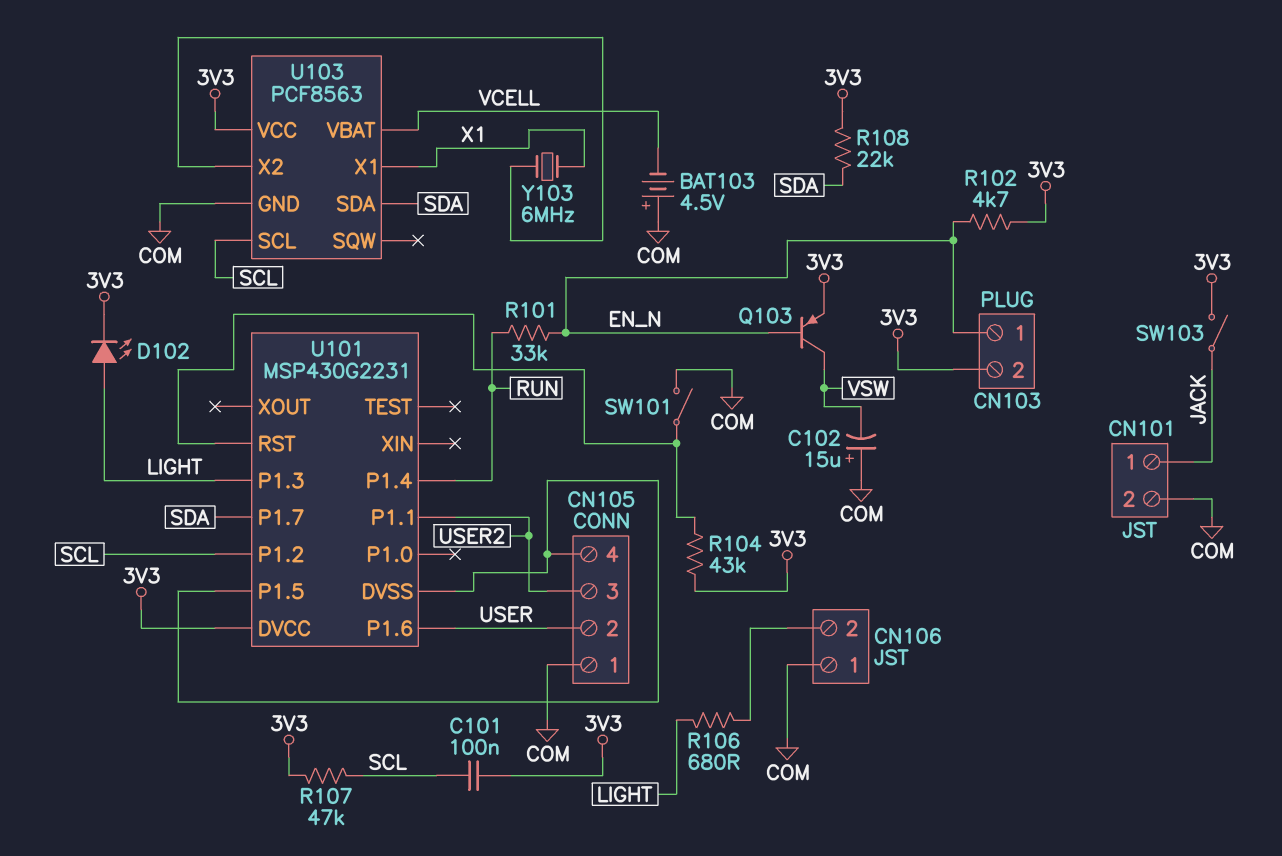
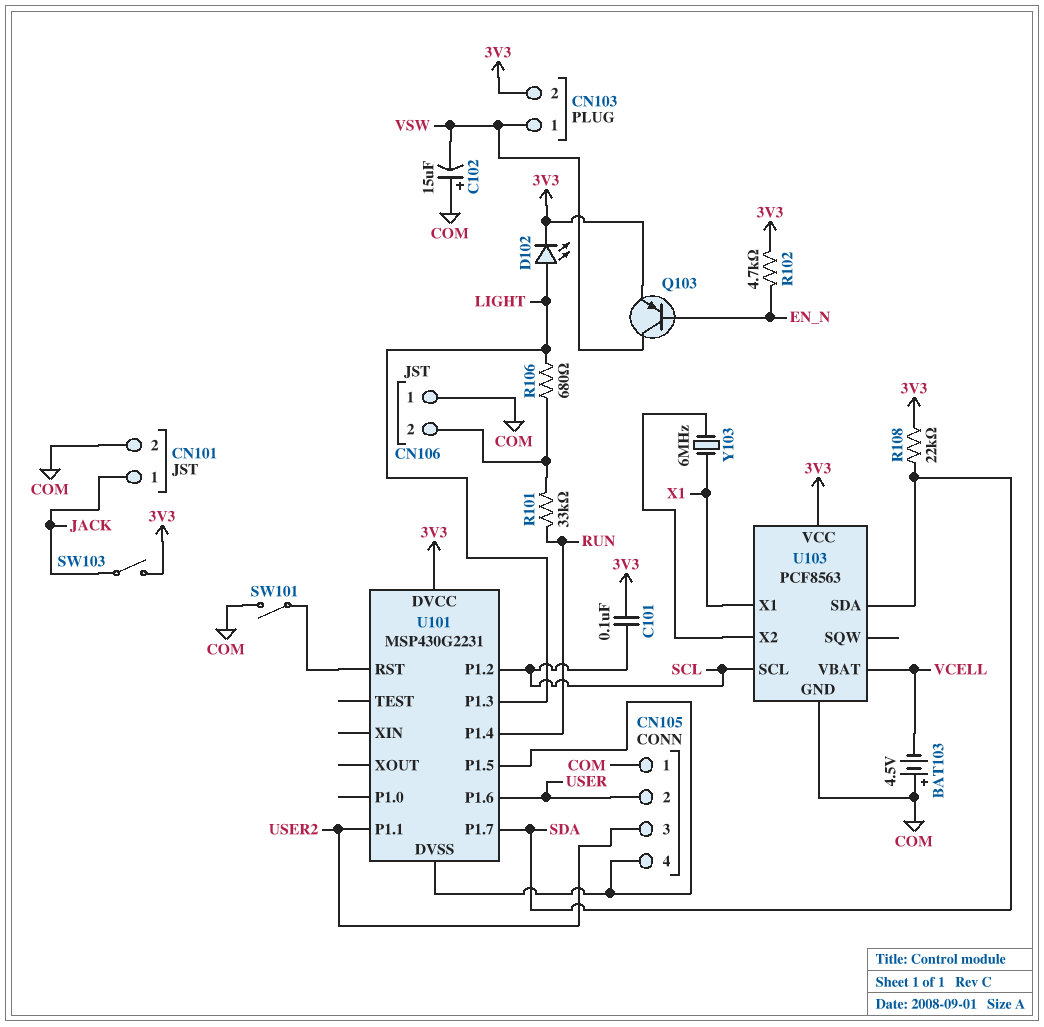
CN103 pin 1: EN_N -> VSW
R101: 33k (EN_N, RUN) -> 33k (CN106/2, RUN)
R104: 43k (3V3, U101/RST) -> none
R107: 47k (3V3, SCL) -> none

